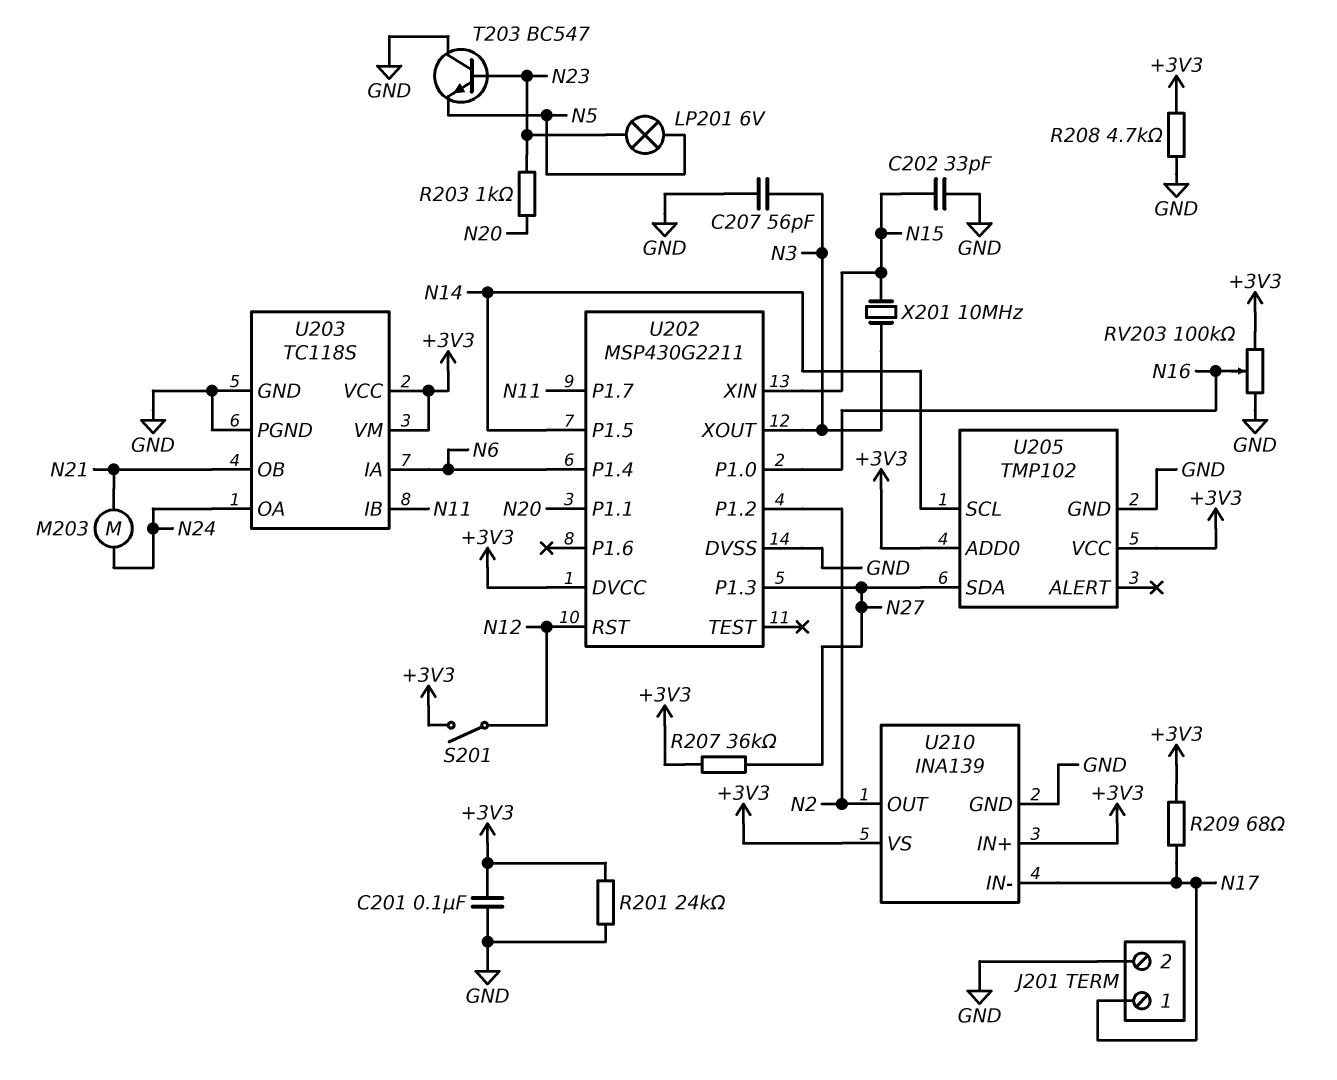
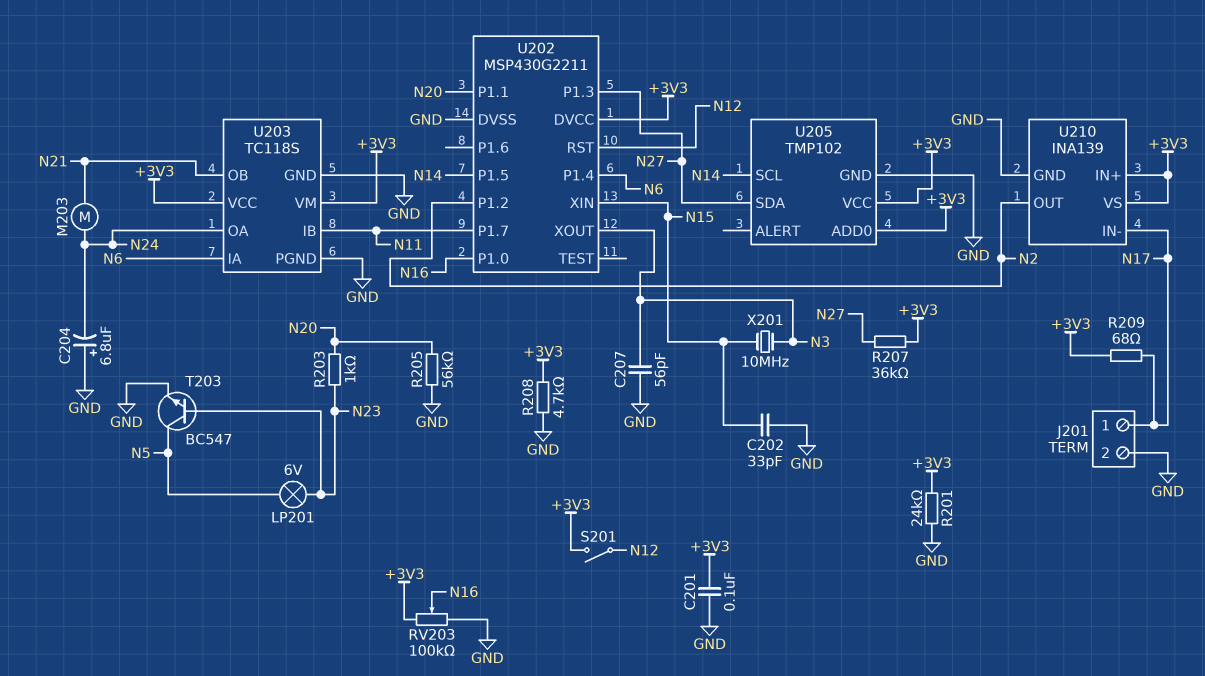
C204: none -> 6.8uF (plus GND, minus N24)
R205: none -> 56k (GND, N20)
T203: NPN BC547 (B N23, C GND, E N5) -> NPN BC547 (B N23, C N5, E GND)

